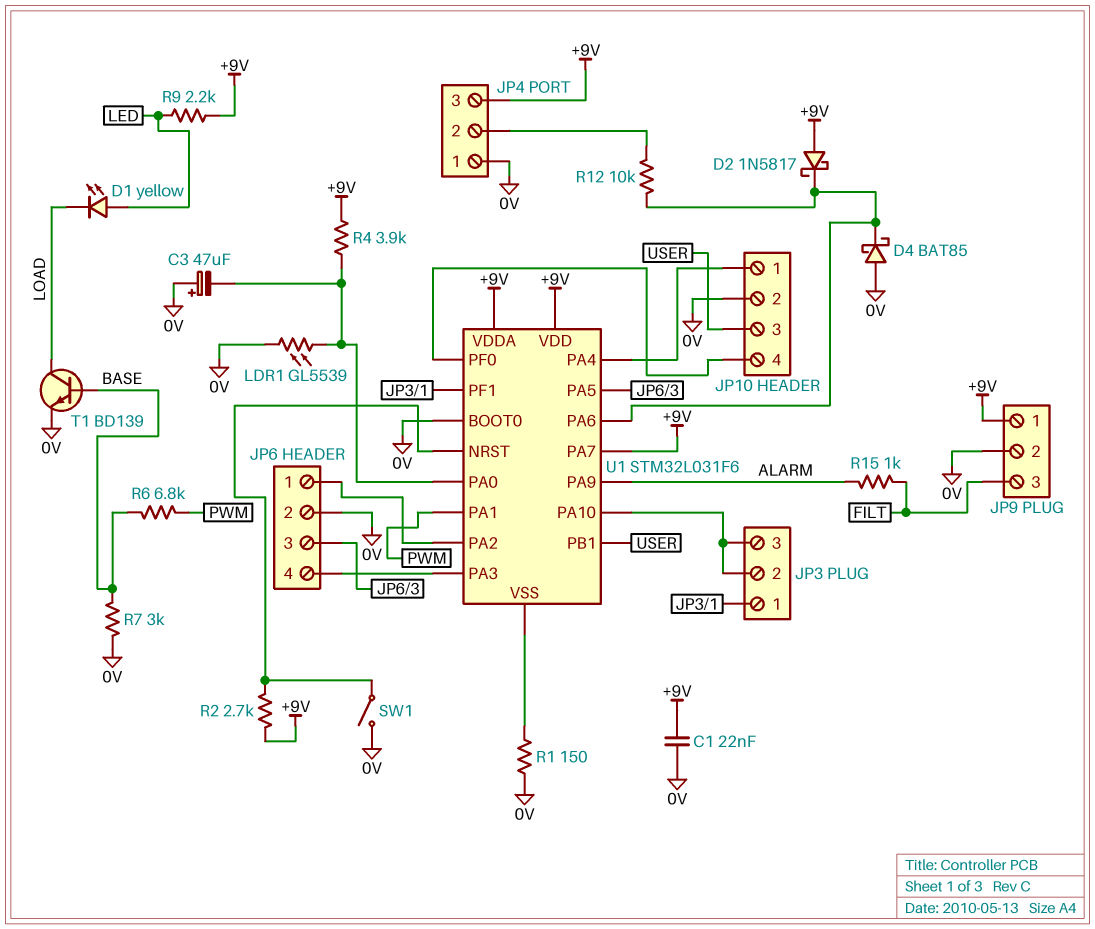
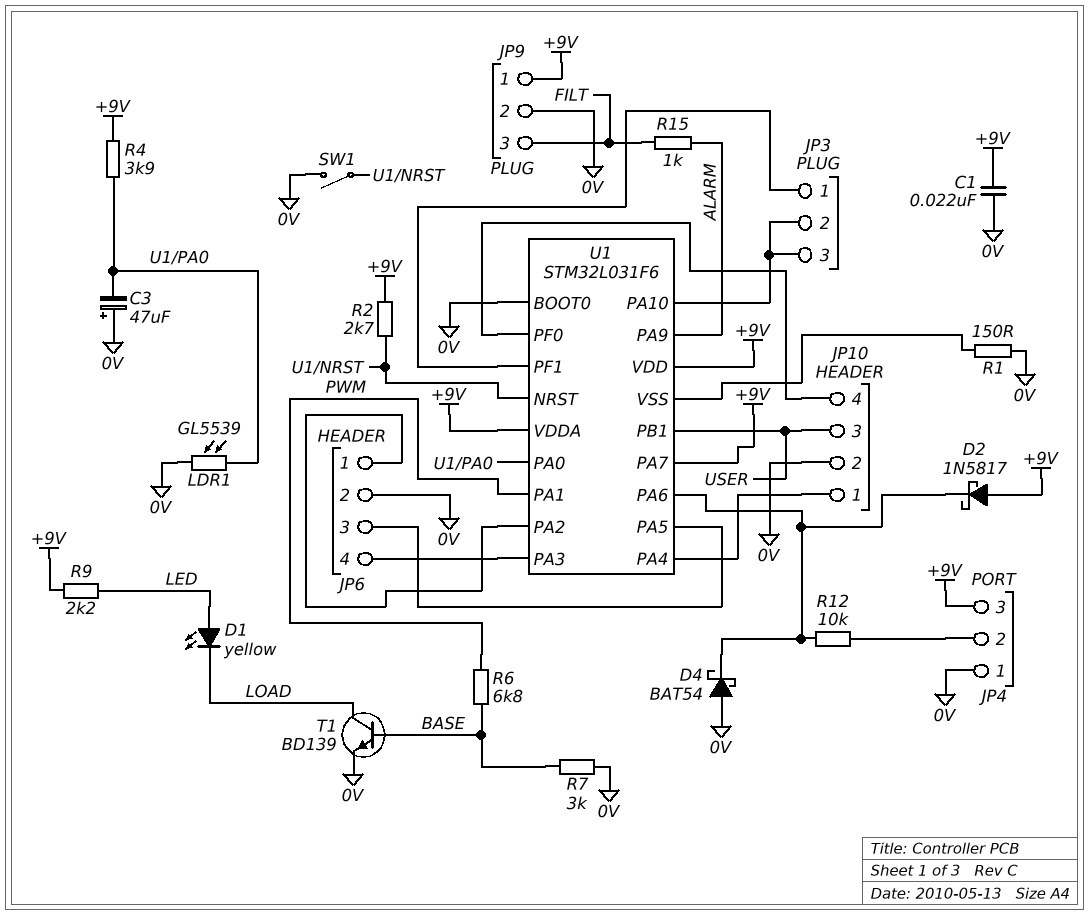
D4: schottky BAT85 (A 0V, K U1/PA6) -> schottky BAT54 (A 0V, K U1/PA6)

